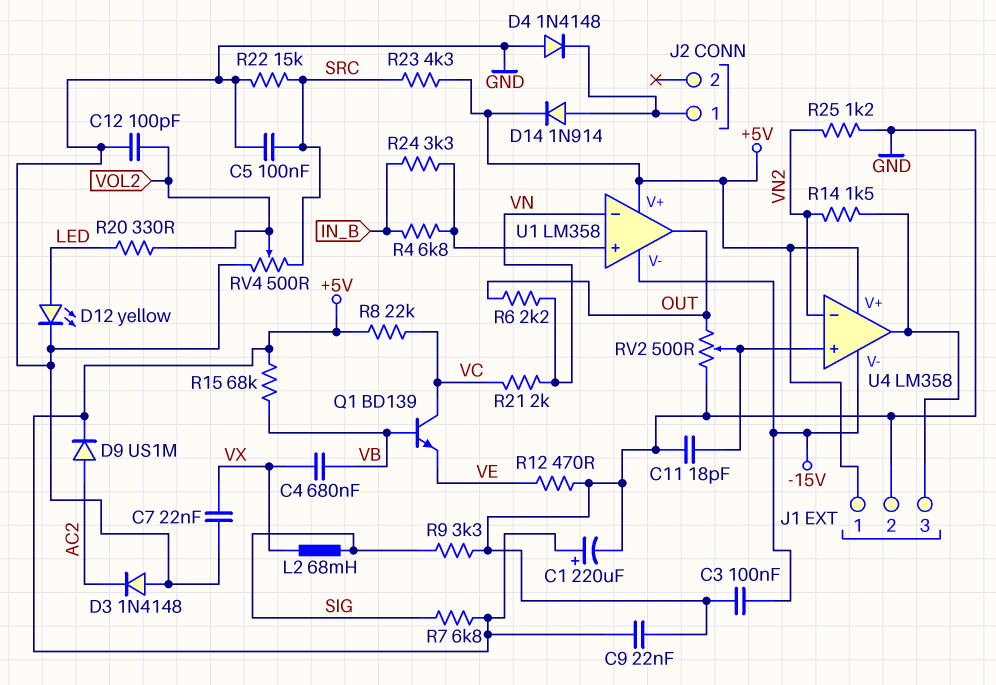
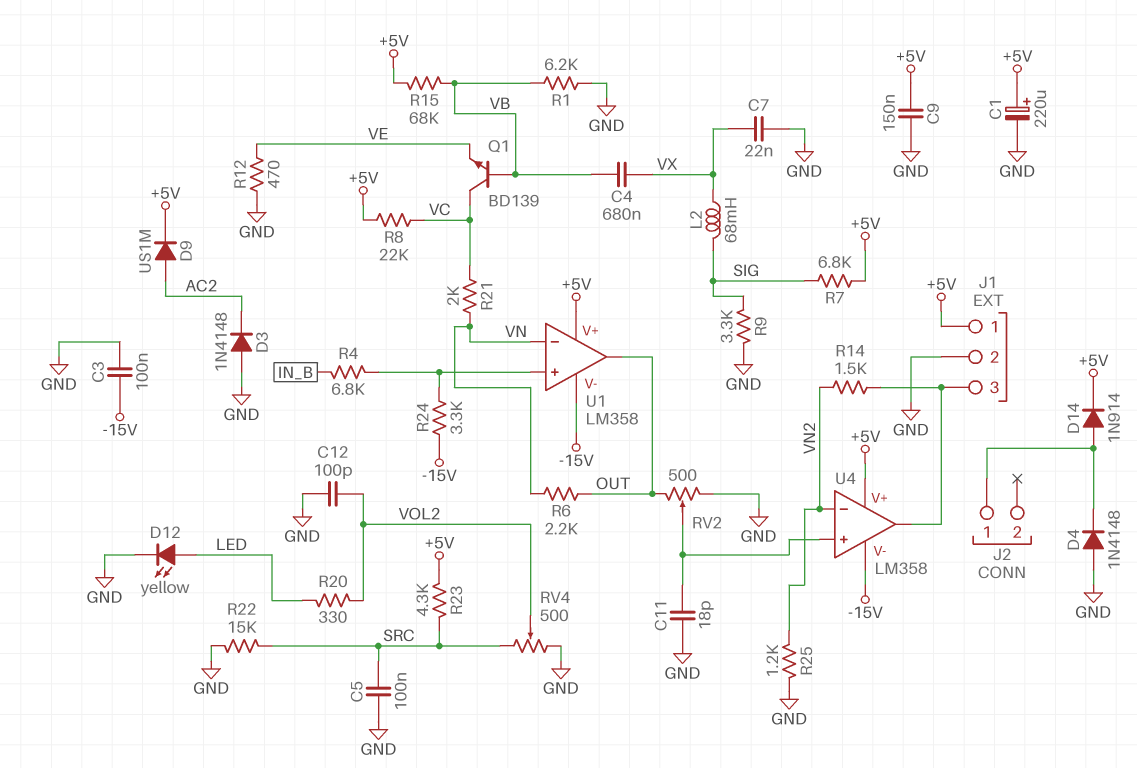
C9: 22nF (+5V, GND) -> 150nF (+5V, GND)
R1: none -> 6.2k (GND, VB)
R24: 3.3k (IN_B, U1/in+) -> 3.3k (-15V, U1/in+)

